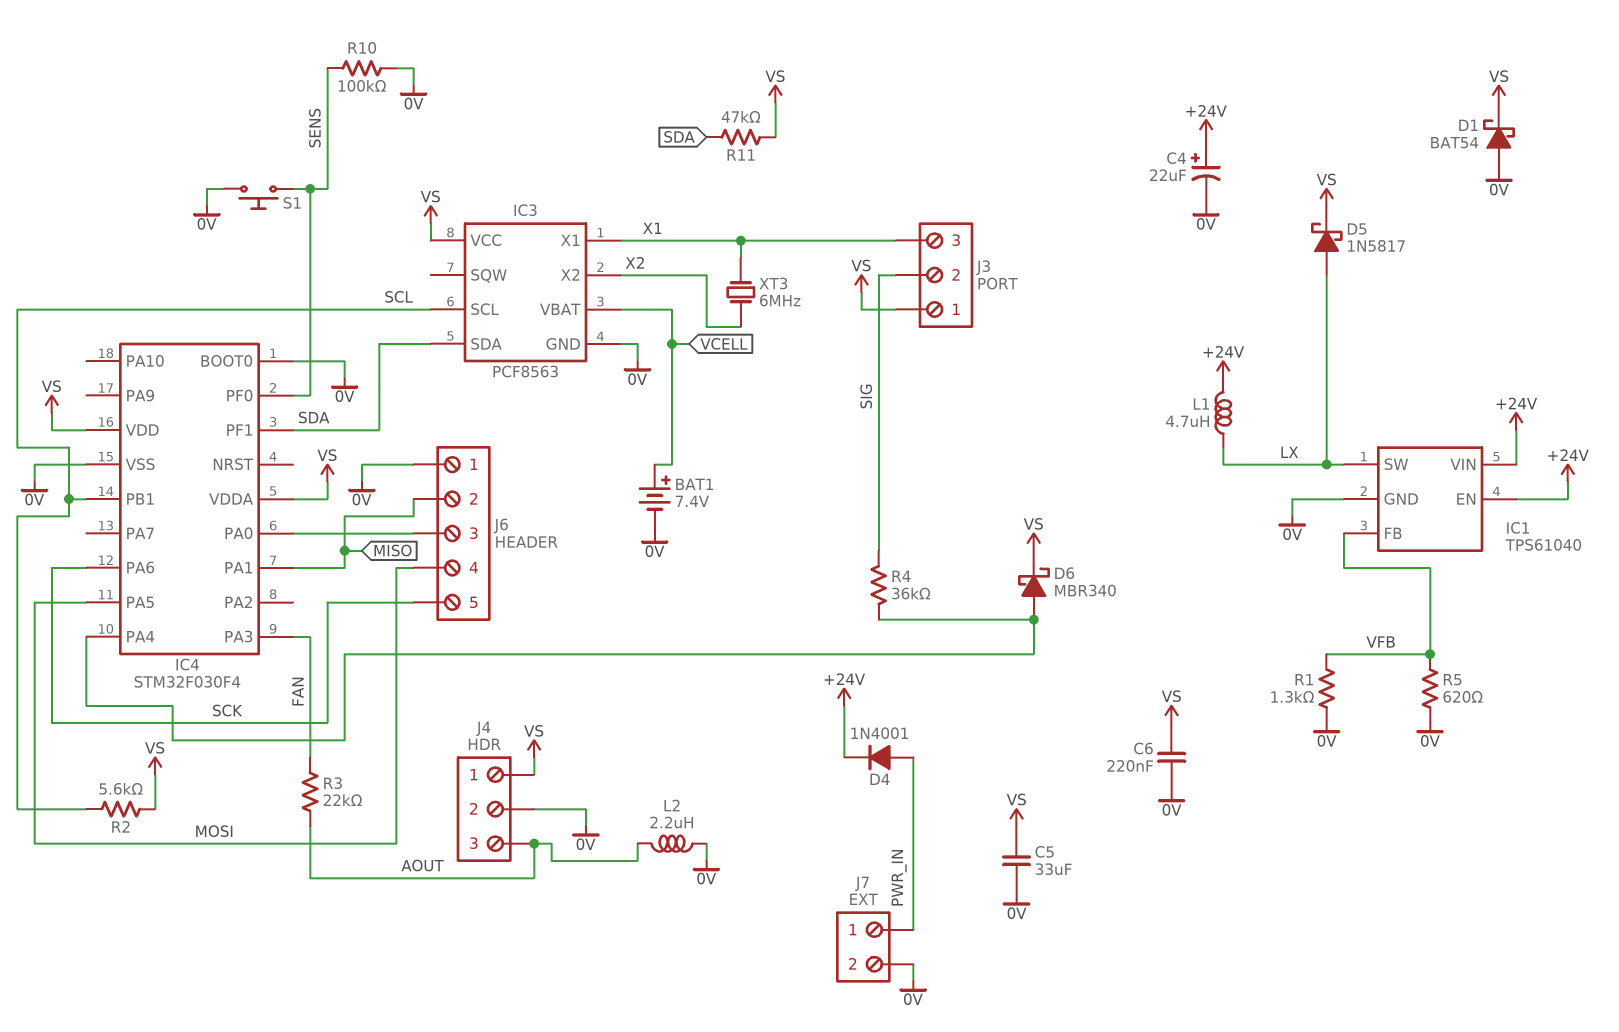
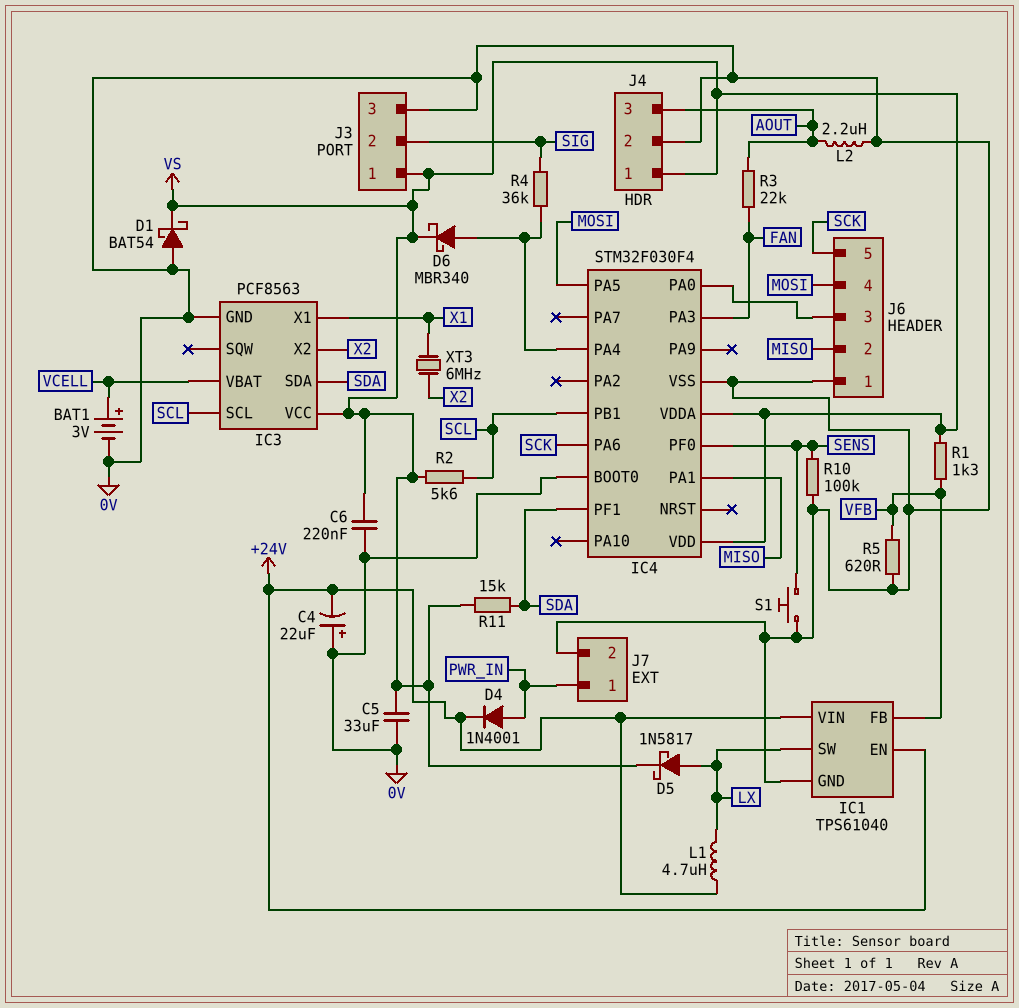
BAT1: 7.4V (plus VCELL, minus 0V) -> 3V (plus VCELL, minus 0V)
C4: 22uF (plus +24V, minus 0V) -> 22uF (plus 0V, minus +24V)
J3 pin 3: X1 -> 0V
R1: 1.3k (0V, VFB) -> 1.3k (VFB, VS)
R11: 47k (SDA, VS) -> 15k (SDA, VS)

